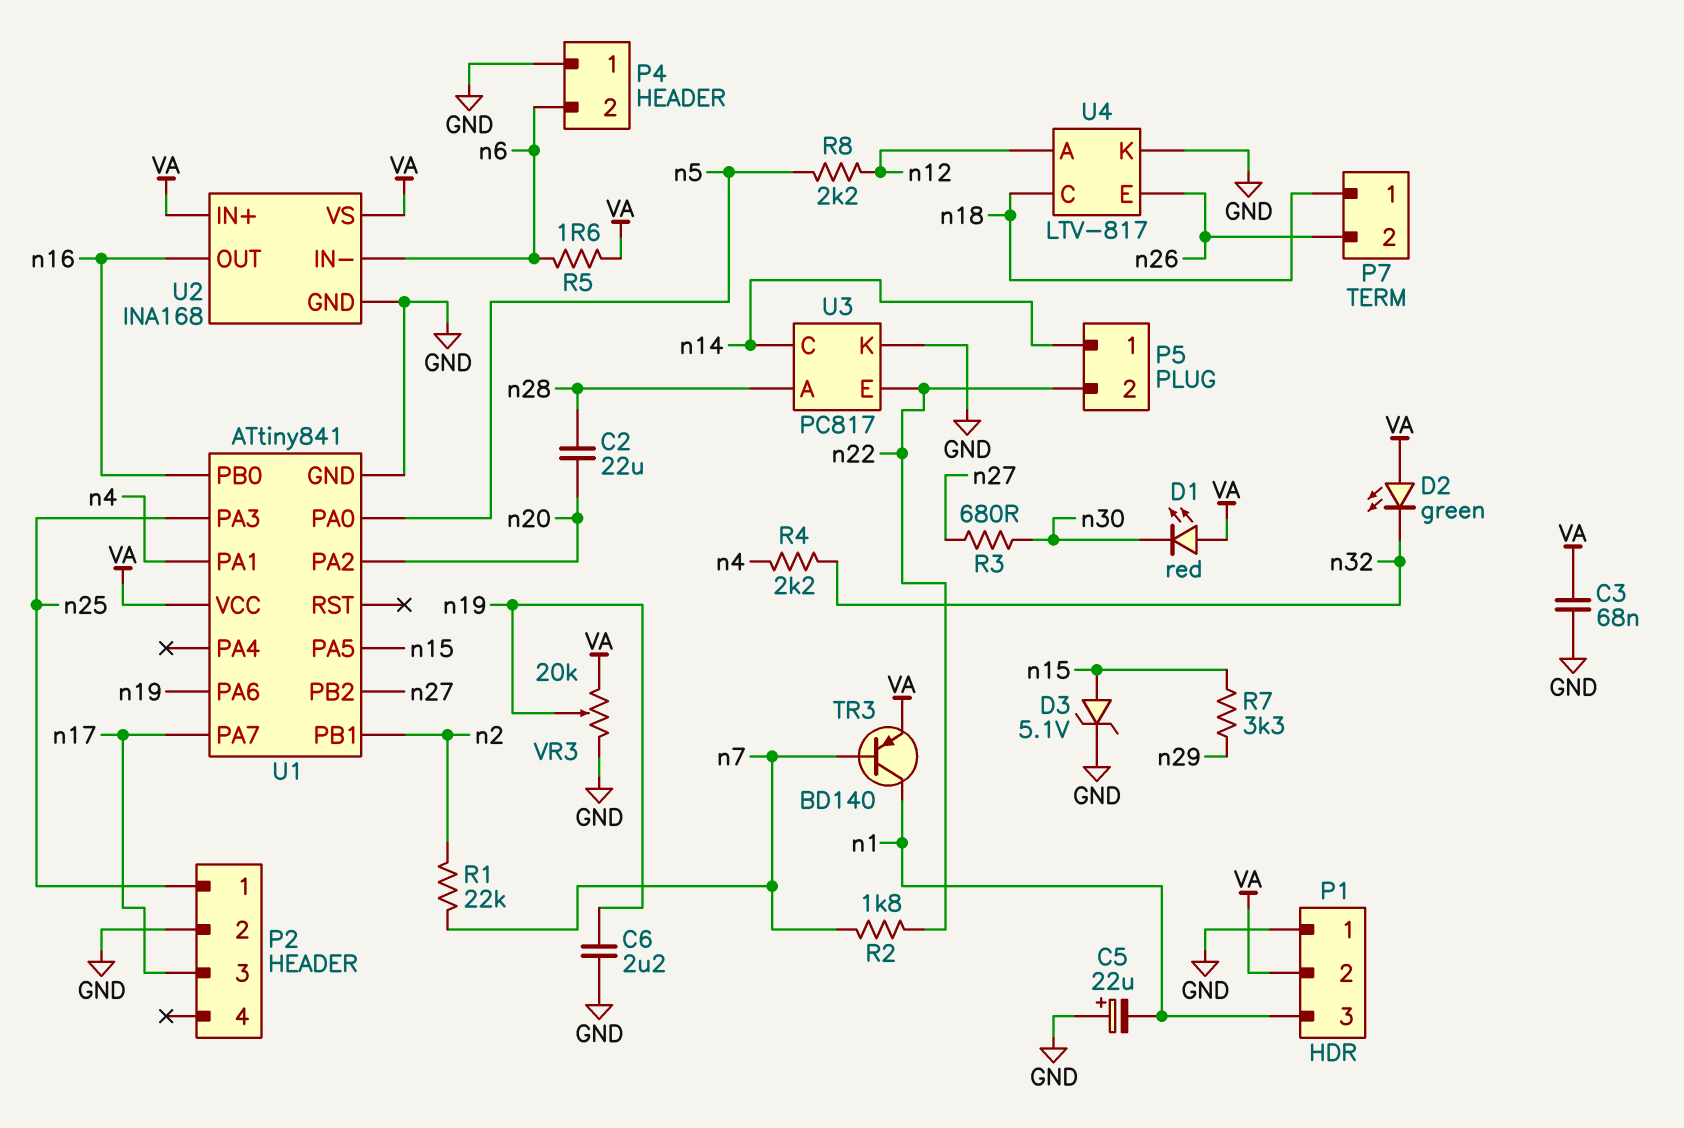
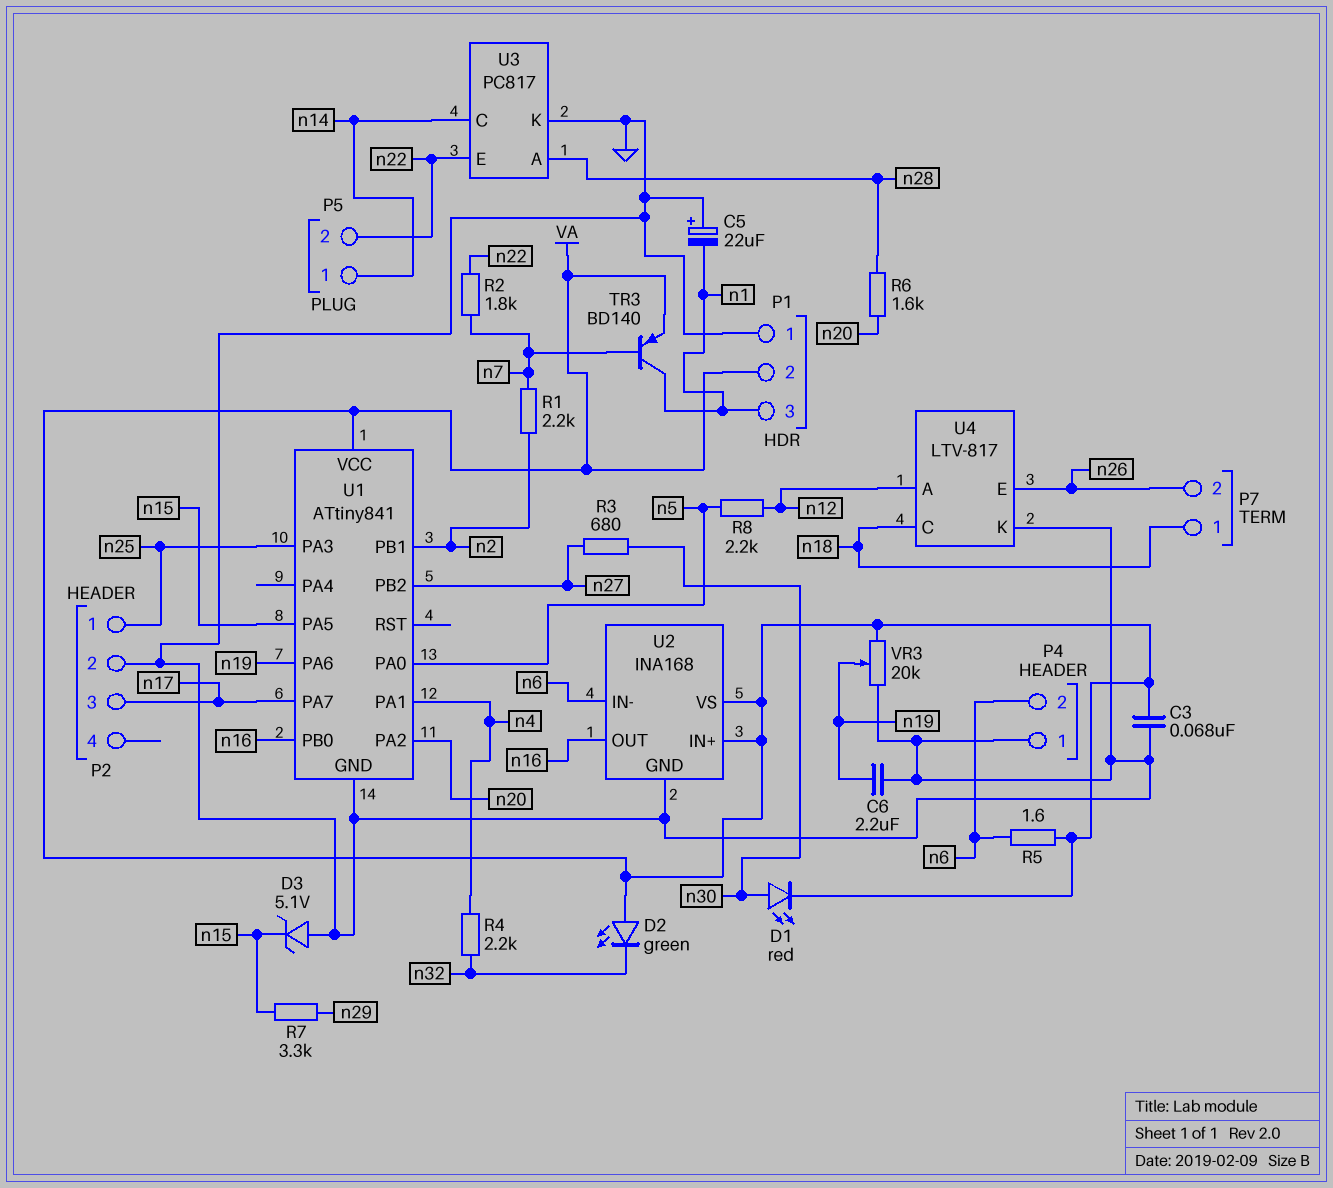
C2: 22uF (n20, n28) -> none
D1: LED red (A VA, K n30) -> LED red (A n30, K VA)
D3: zener 5.1V (A n15, K GND) -> zener 5.1V (A GND, K n15)
R1: 22k (n2, n7) -> 2.2k (n2, n7)
R6: none -> 1.6k (n20, n28)

